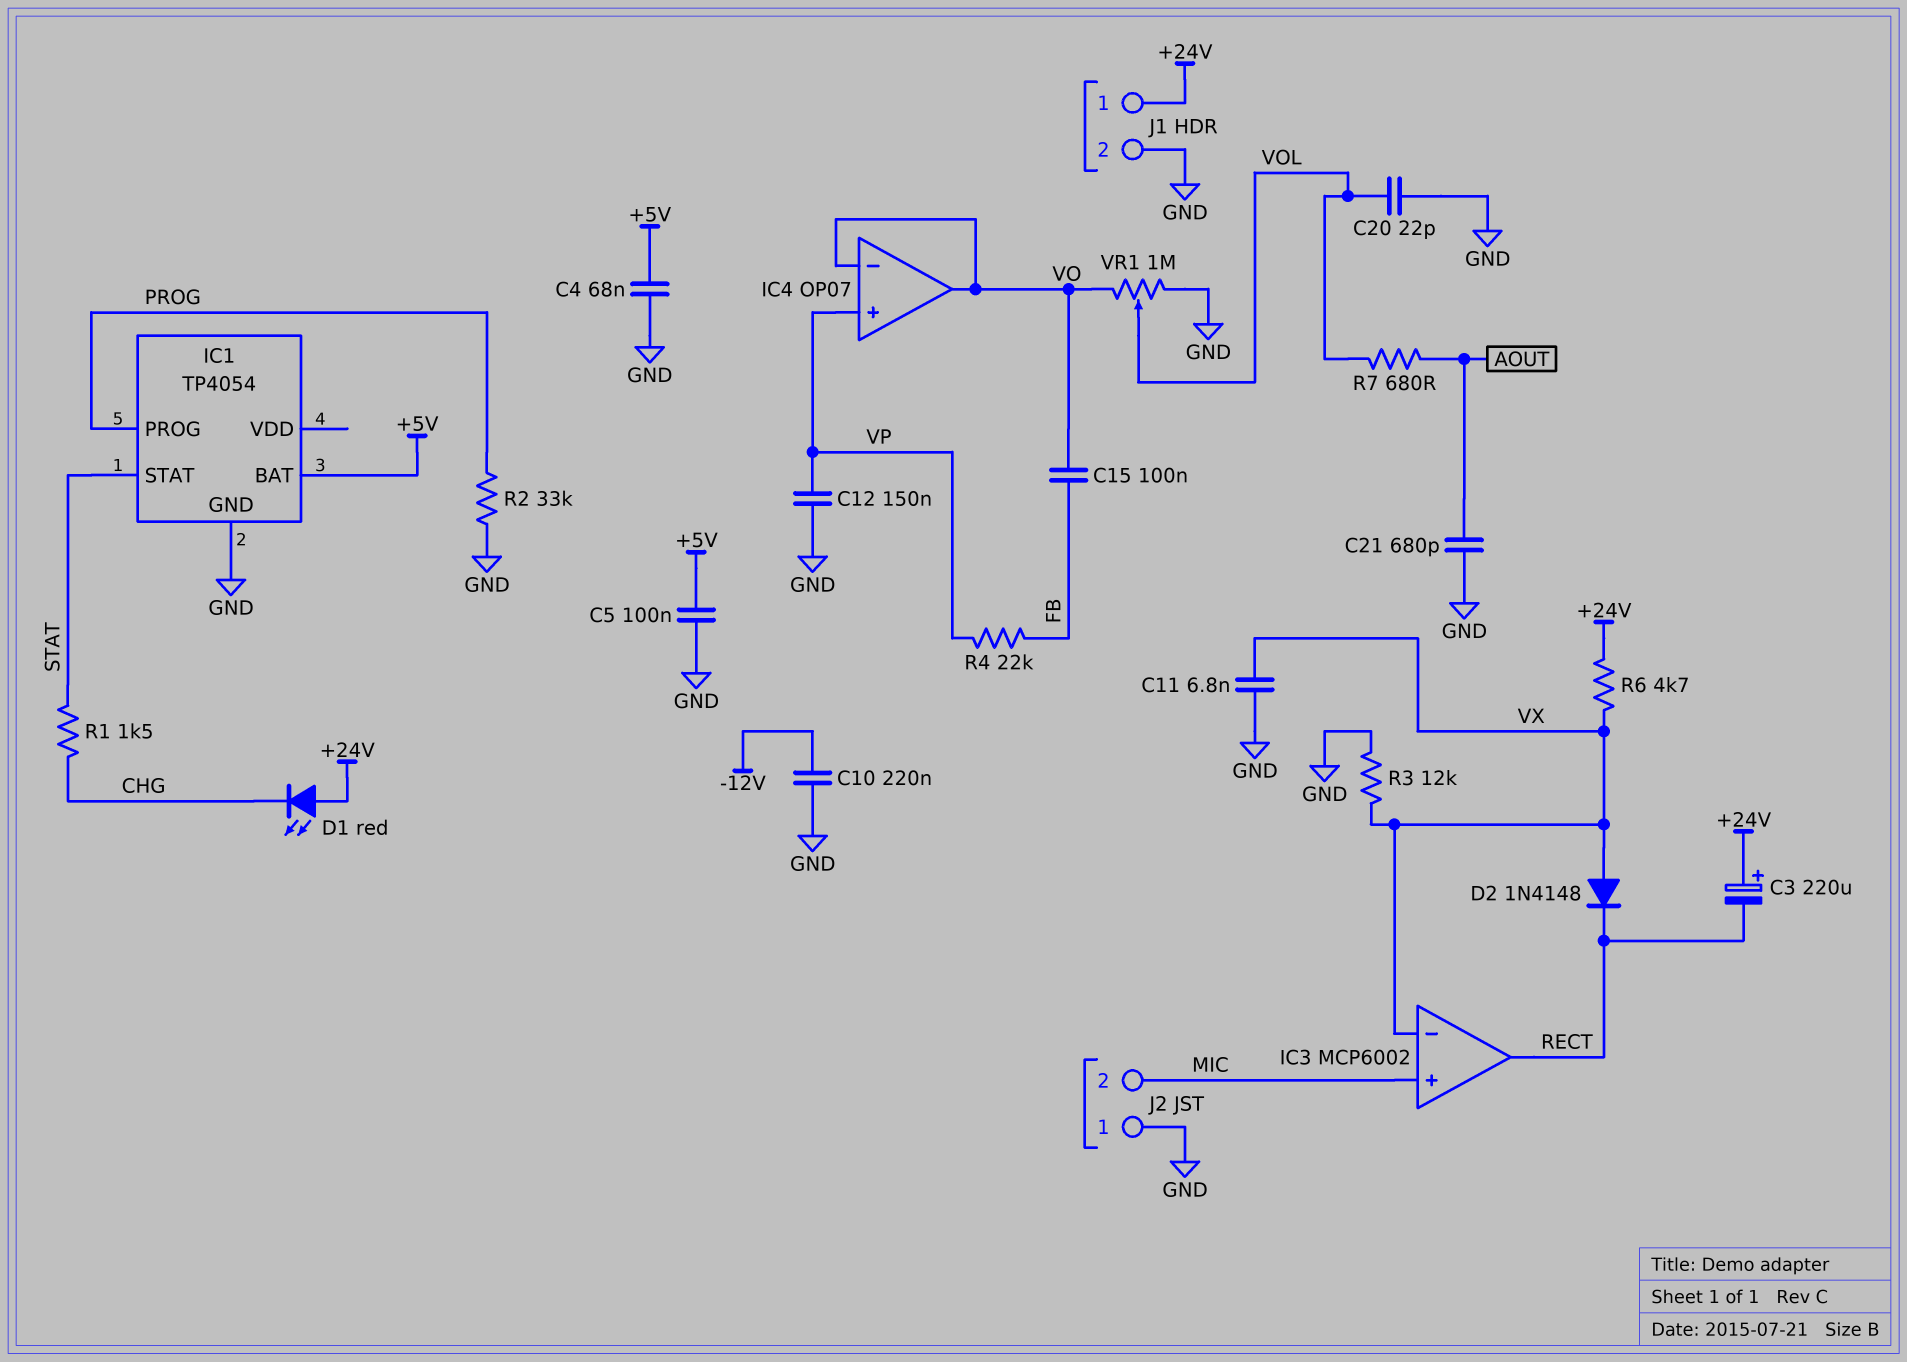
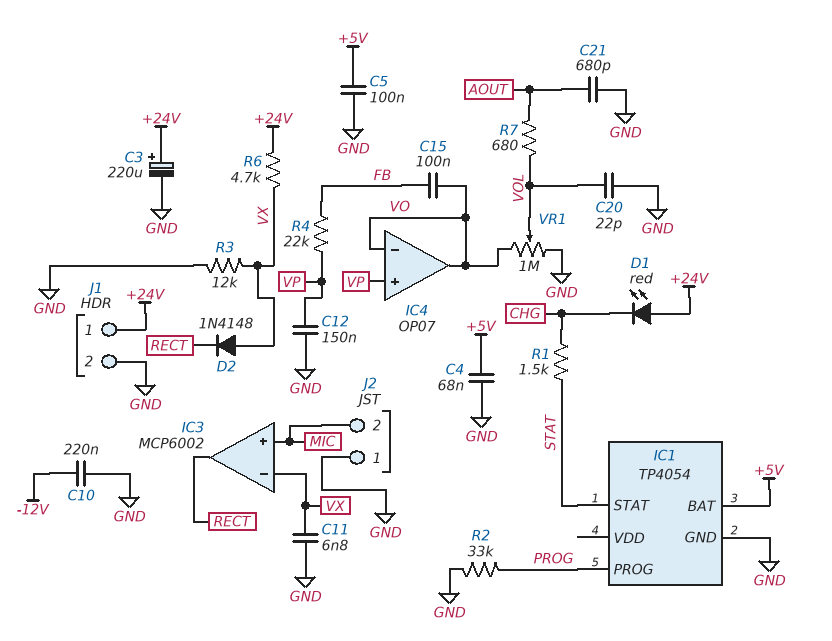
C3: 220uF (plus +24V, minus RECT) -> 220uF (plus +24V, minus GND)

